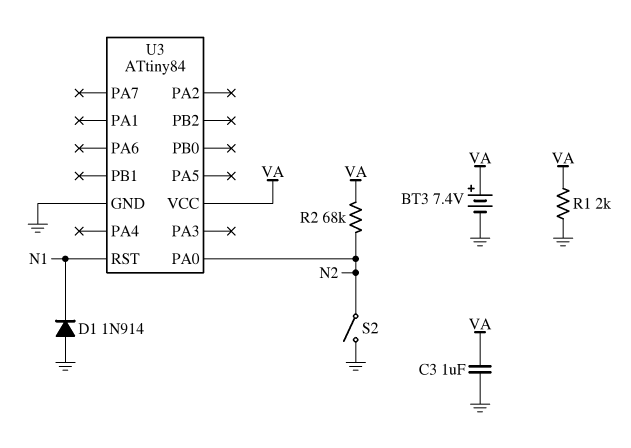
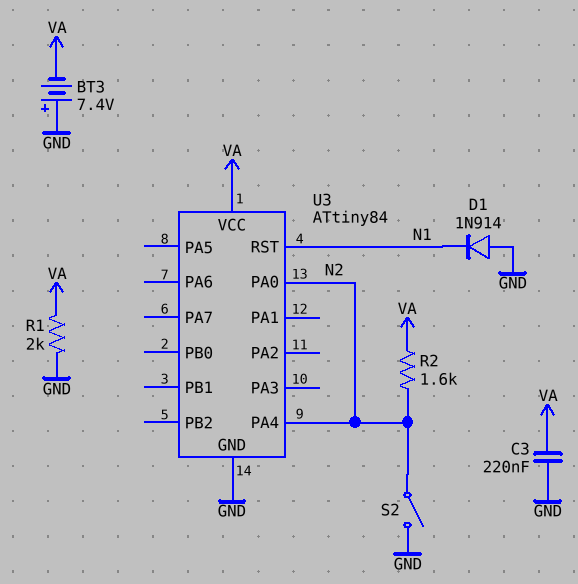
BT3: 7.4V (plus VA, minus GND) -> 7.4V (plus GND, minus VA)
C3: 1uF (GND, VA) -> 220nF (GND, VA)
R2: 68k (N2, VA) -> 1.6k (N2, VA)
U3 pin PA4: none -> N2

